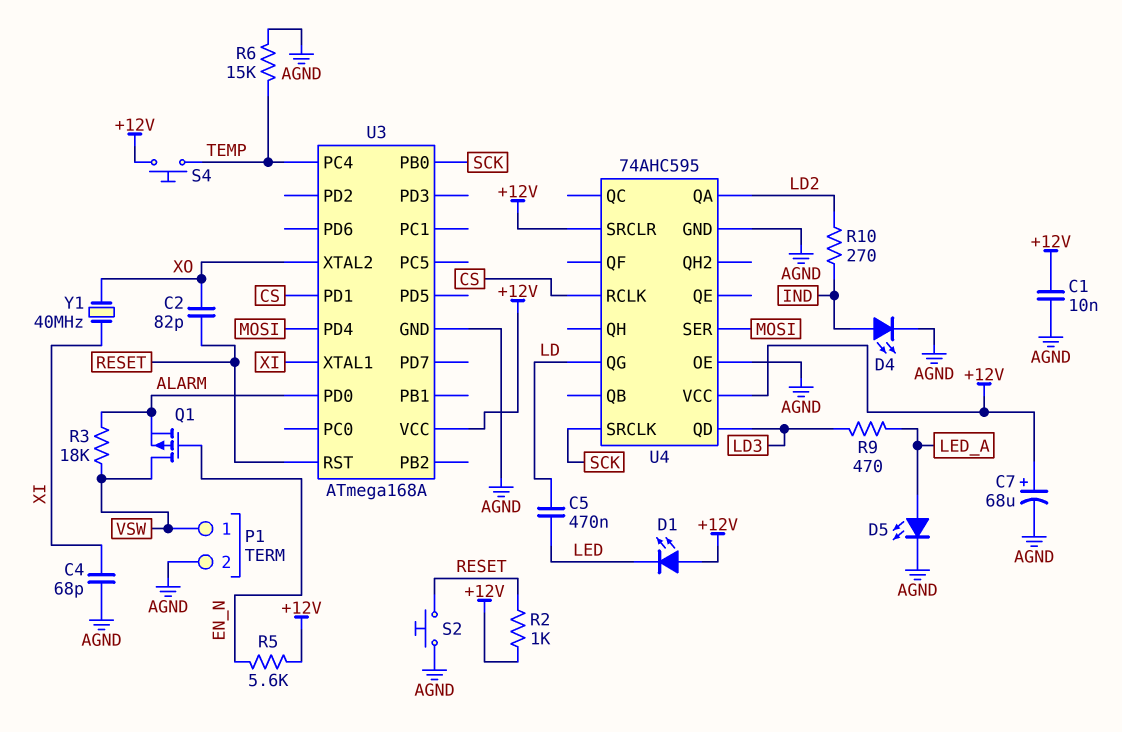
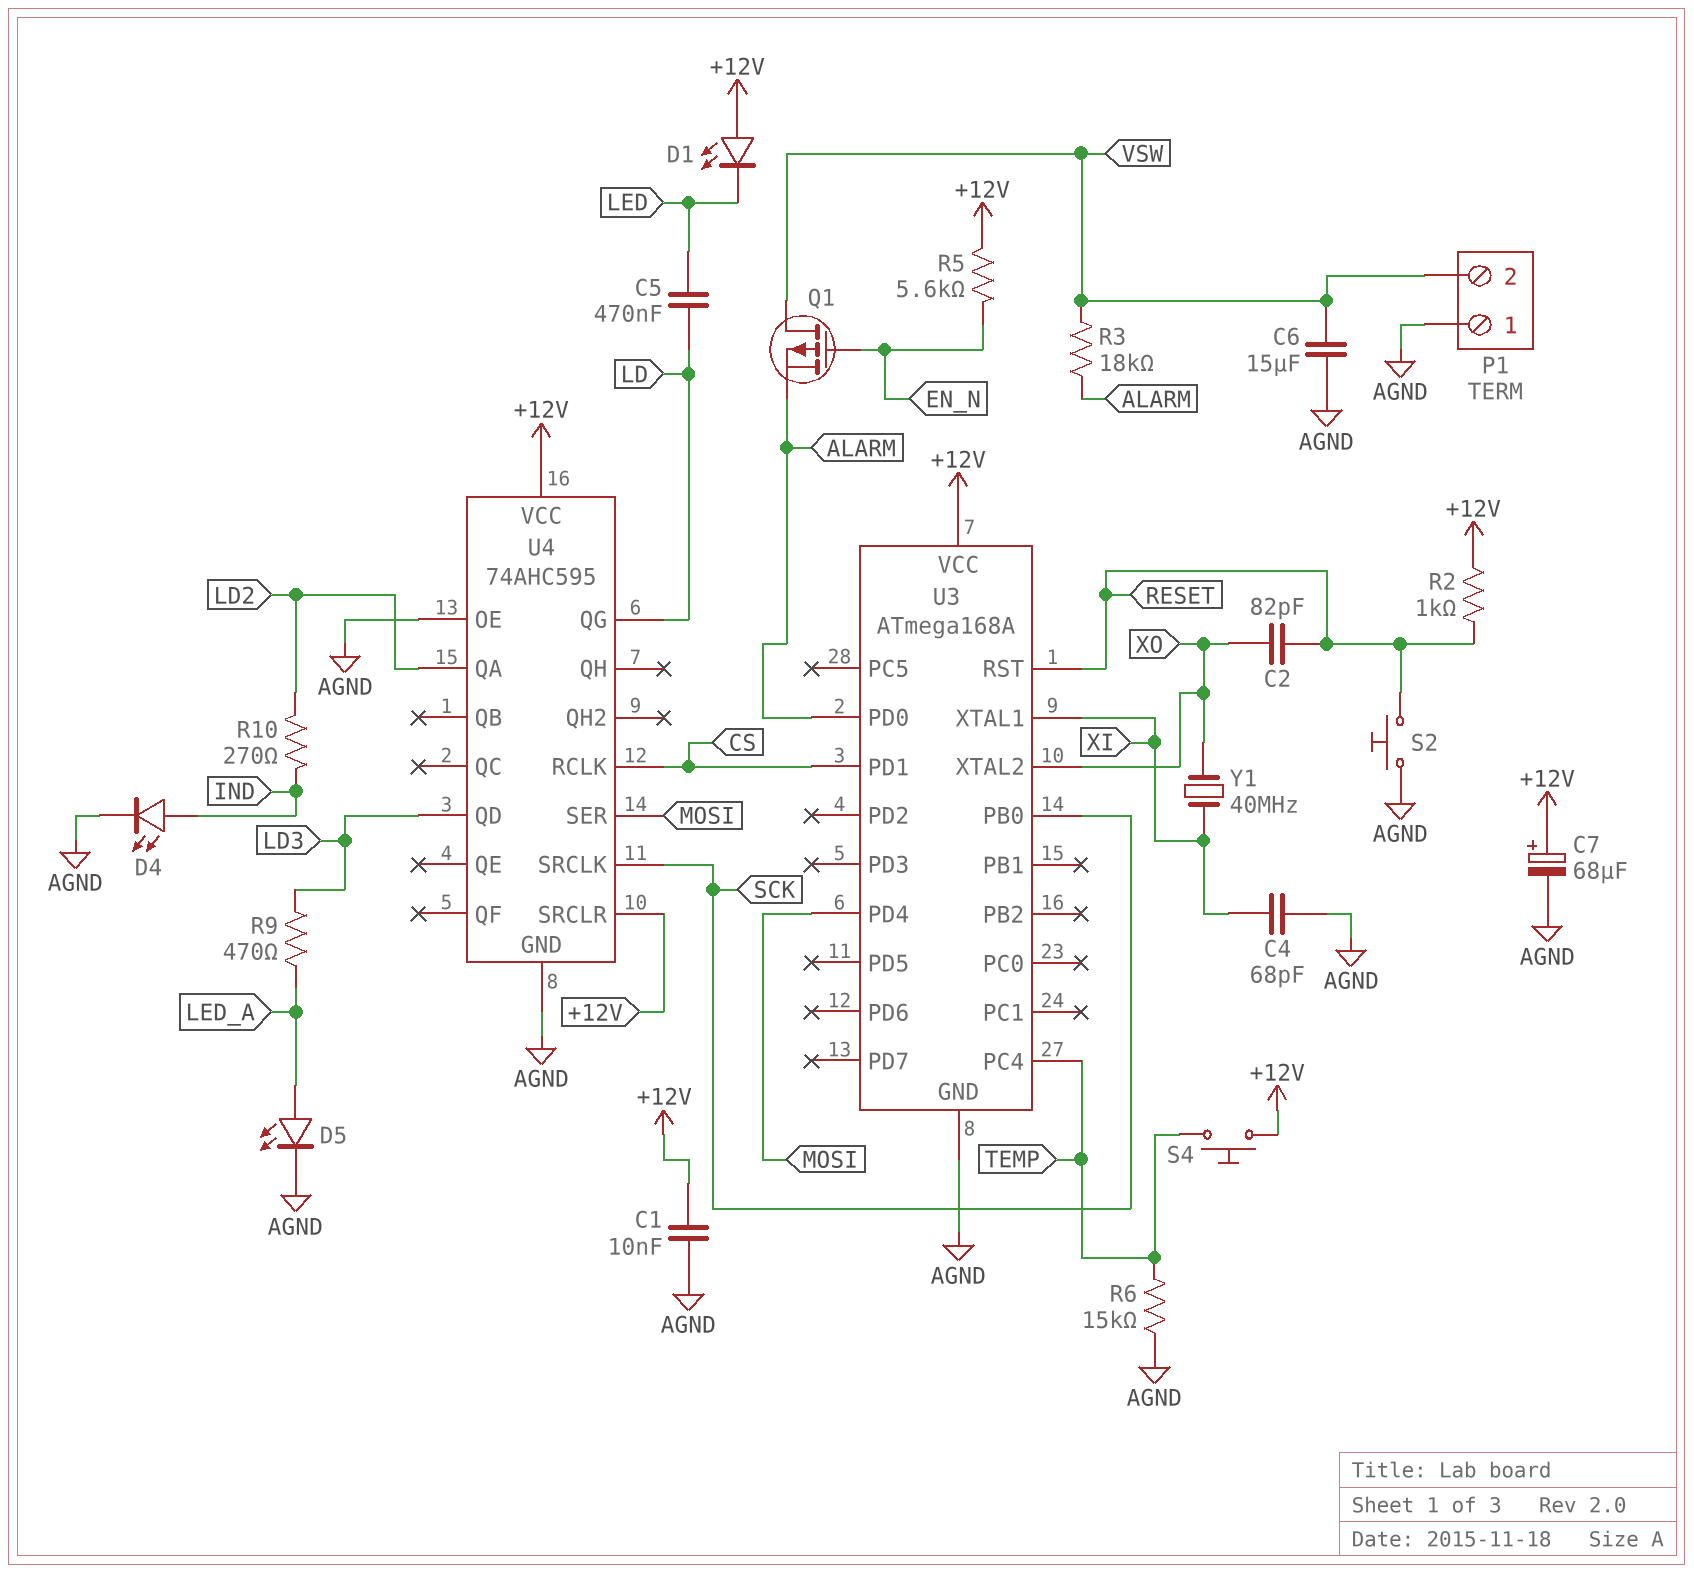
C6: none -> 15uF (AGND, VSW)
P1 pin 1: VSW -> AGND
P1 pin 2: AGND -> VSW

